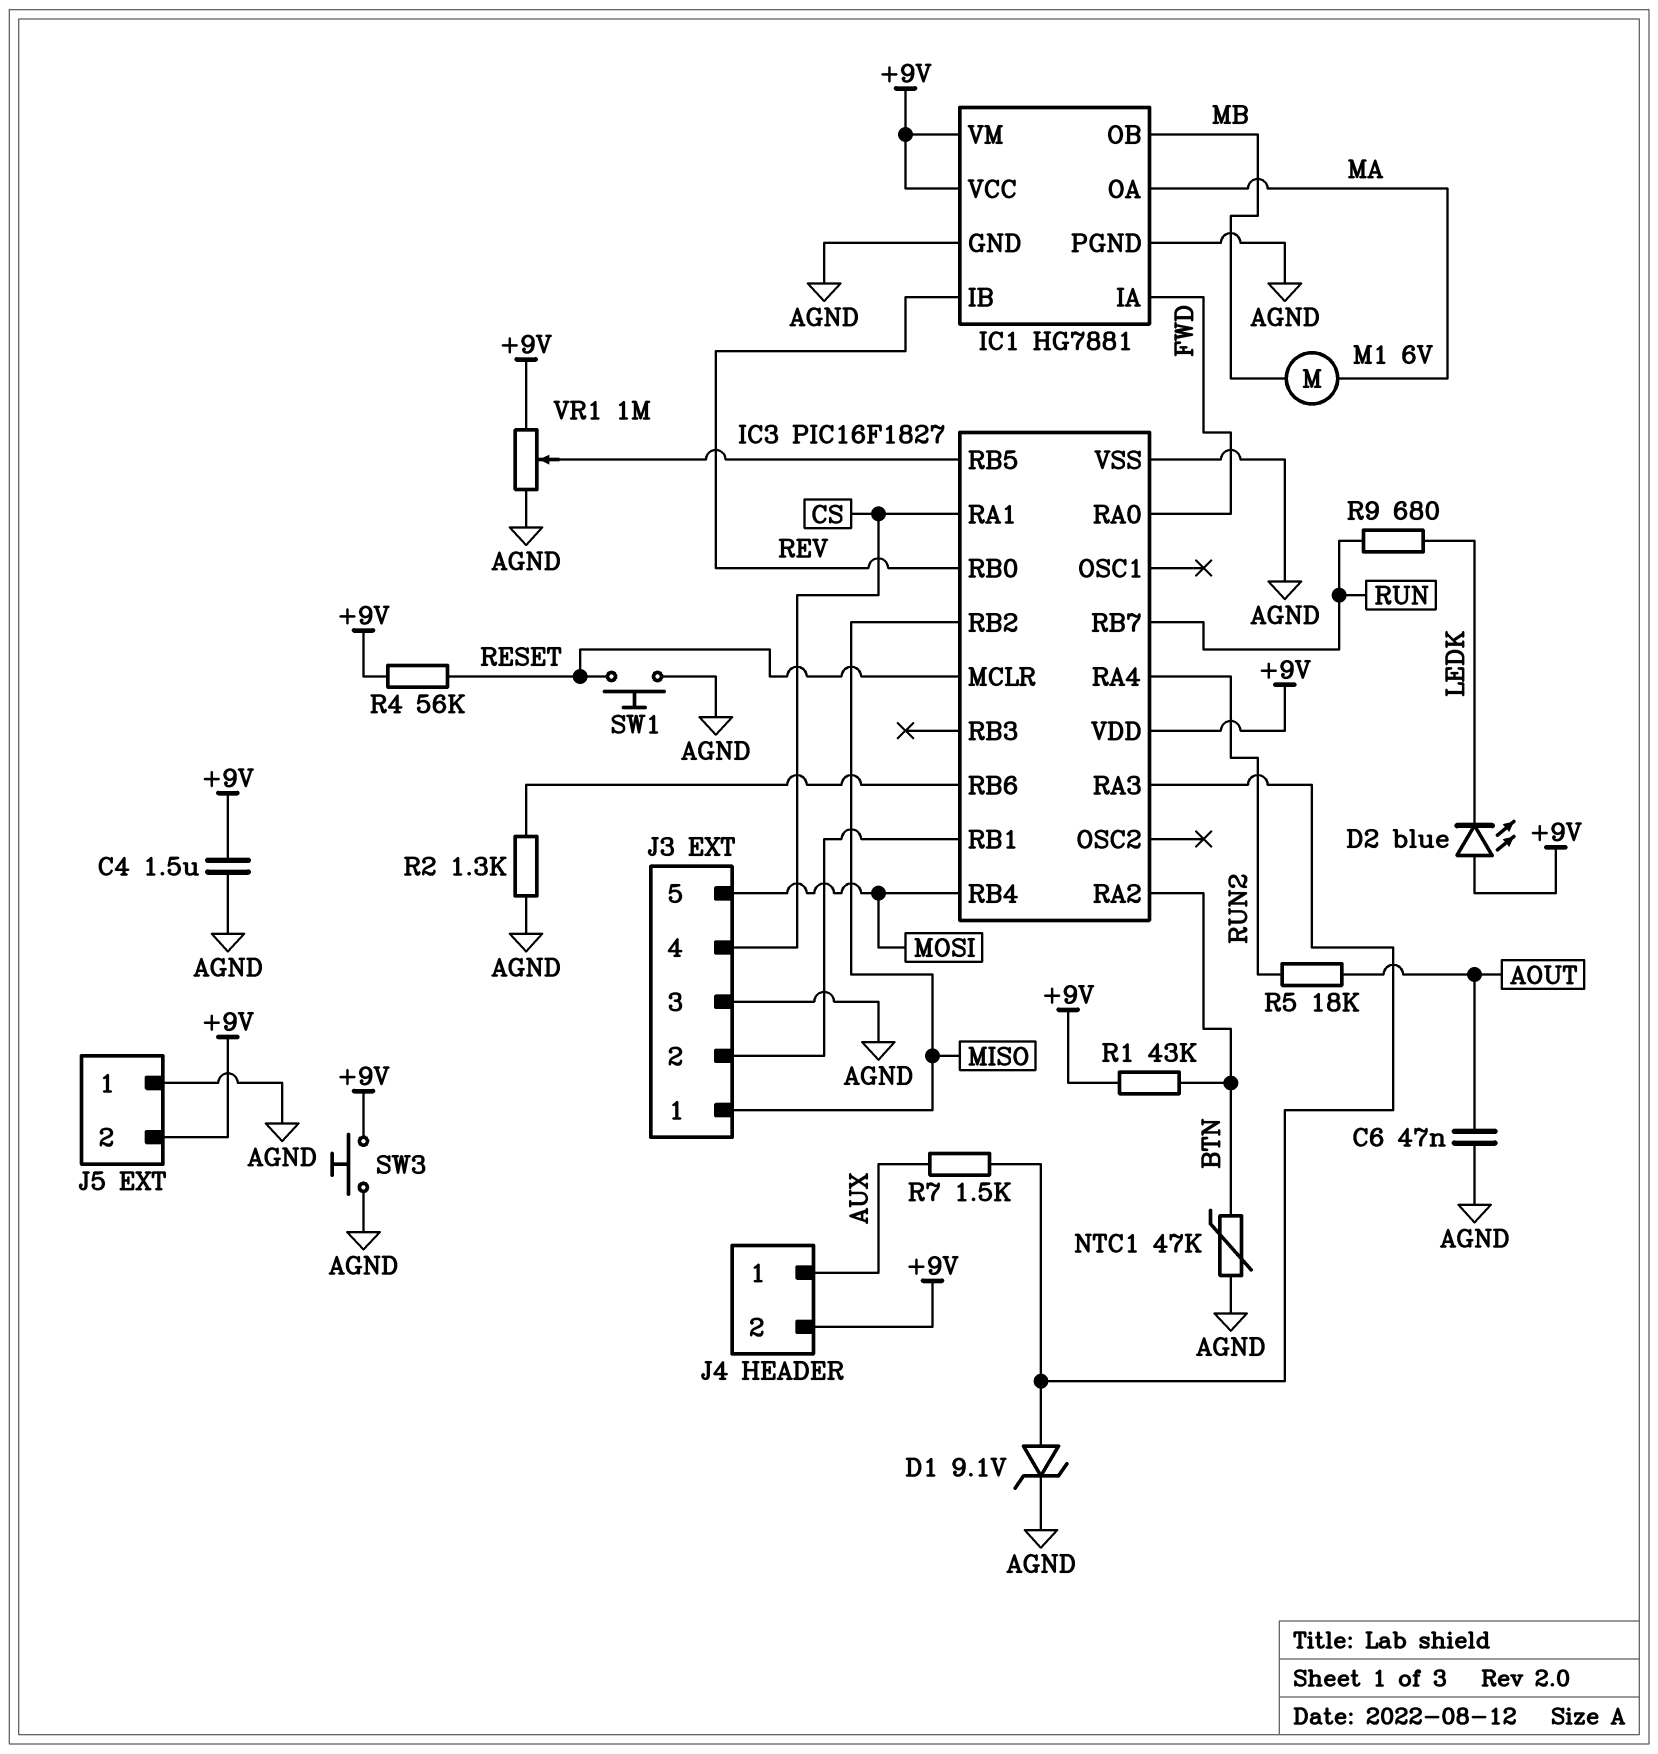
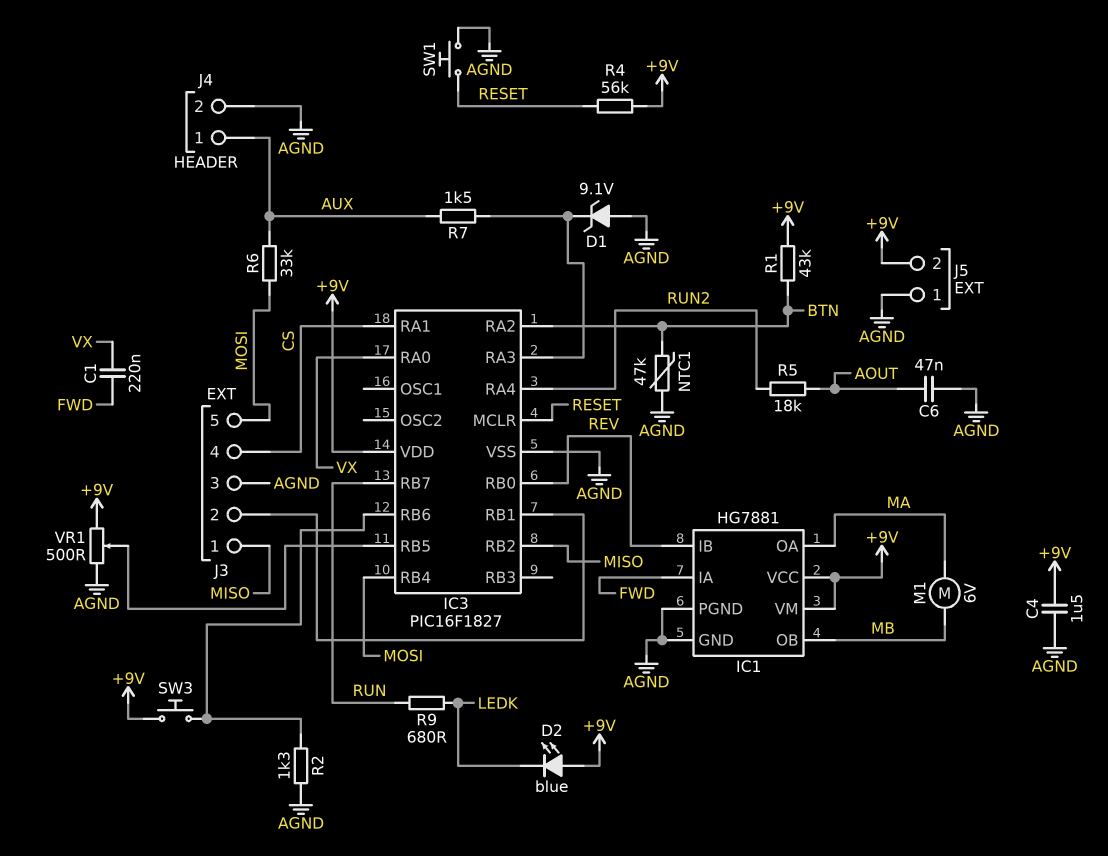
C1: none -> 220nF (FWD, VX)
D1: zener 9.1V (A IC3/RA3, K AGND) -> zener 9.1V (A AGND, K IC3/RA3)
IC3 pin RA0: FWD -> VX
J4 pin 2: +9V -> AGND
R6: none -> 33k (AUX, MOSI)
SW3: button (+9V, AGND) -> button (+9V, IC3/RB6)
VR1: 1M (+9V, AGND, wiper IC3/RB5) -> 500 (+9V, AGND, wiper IC3/RB5)

